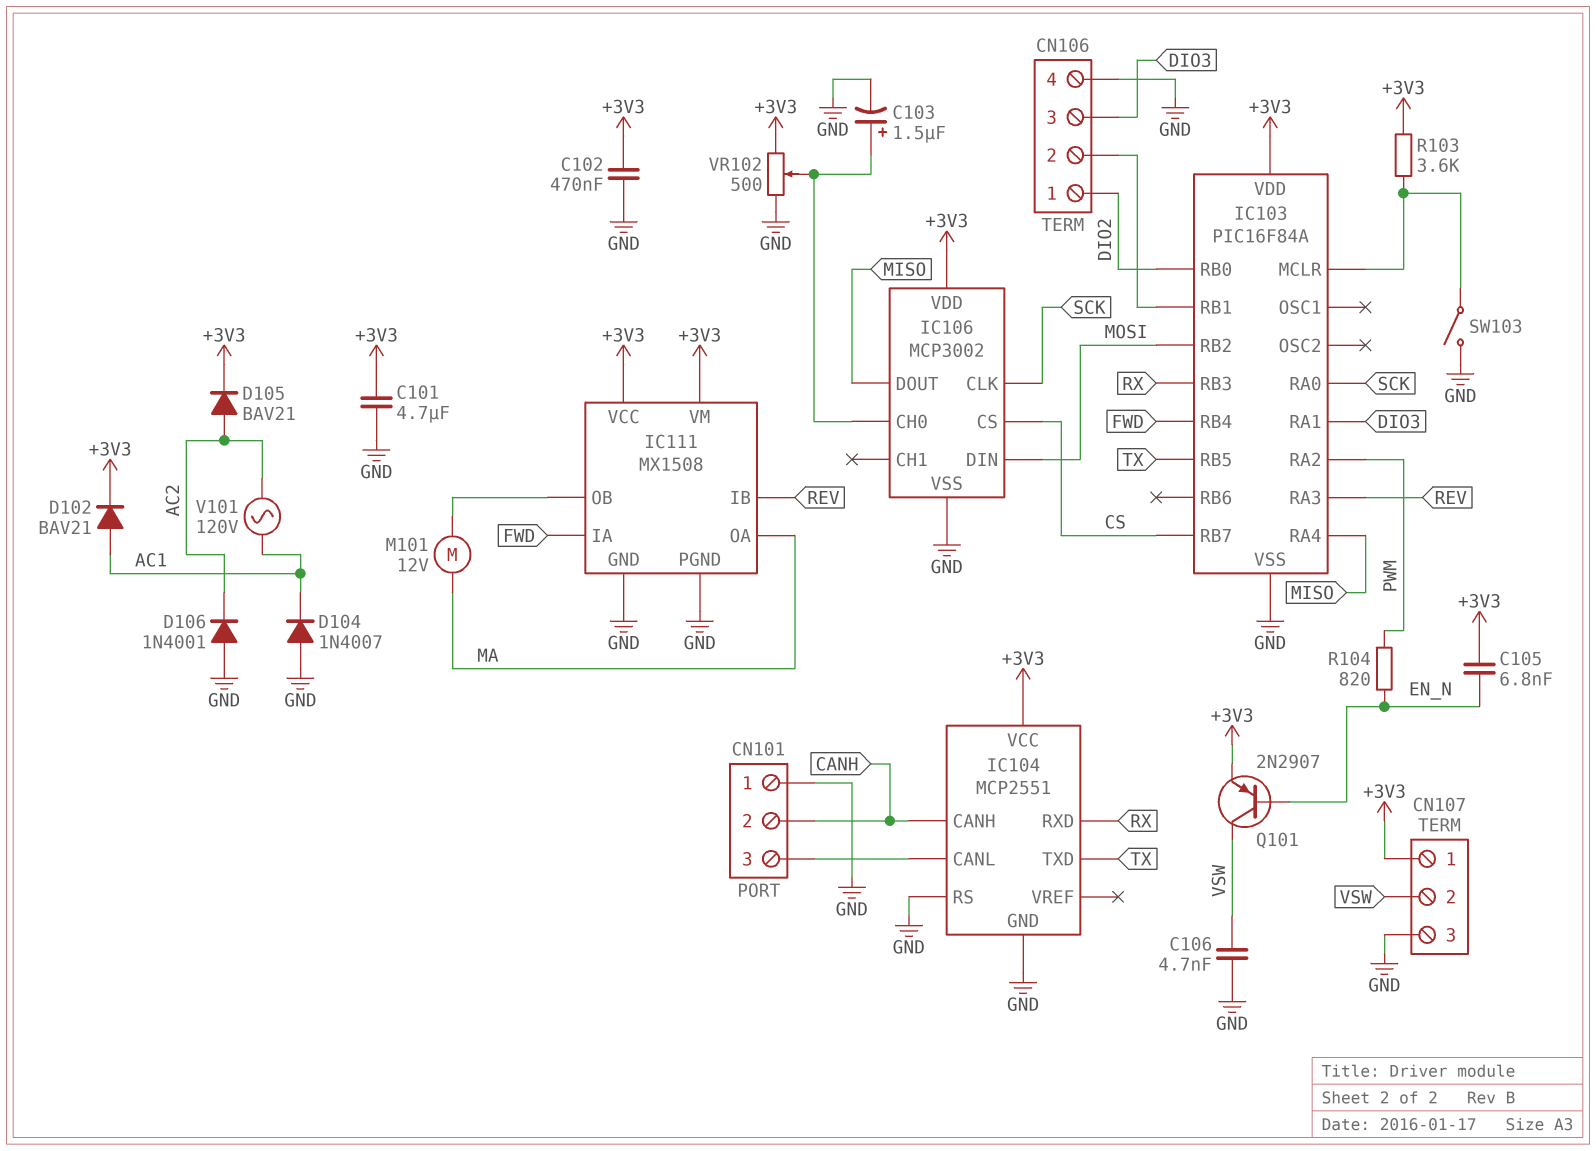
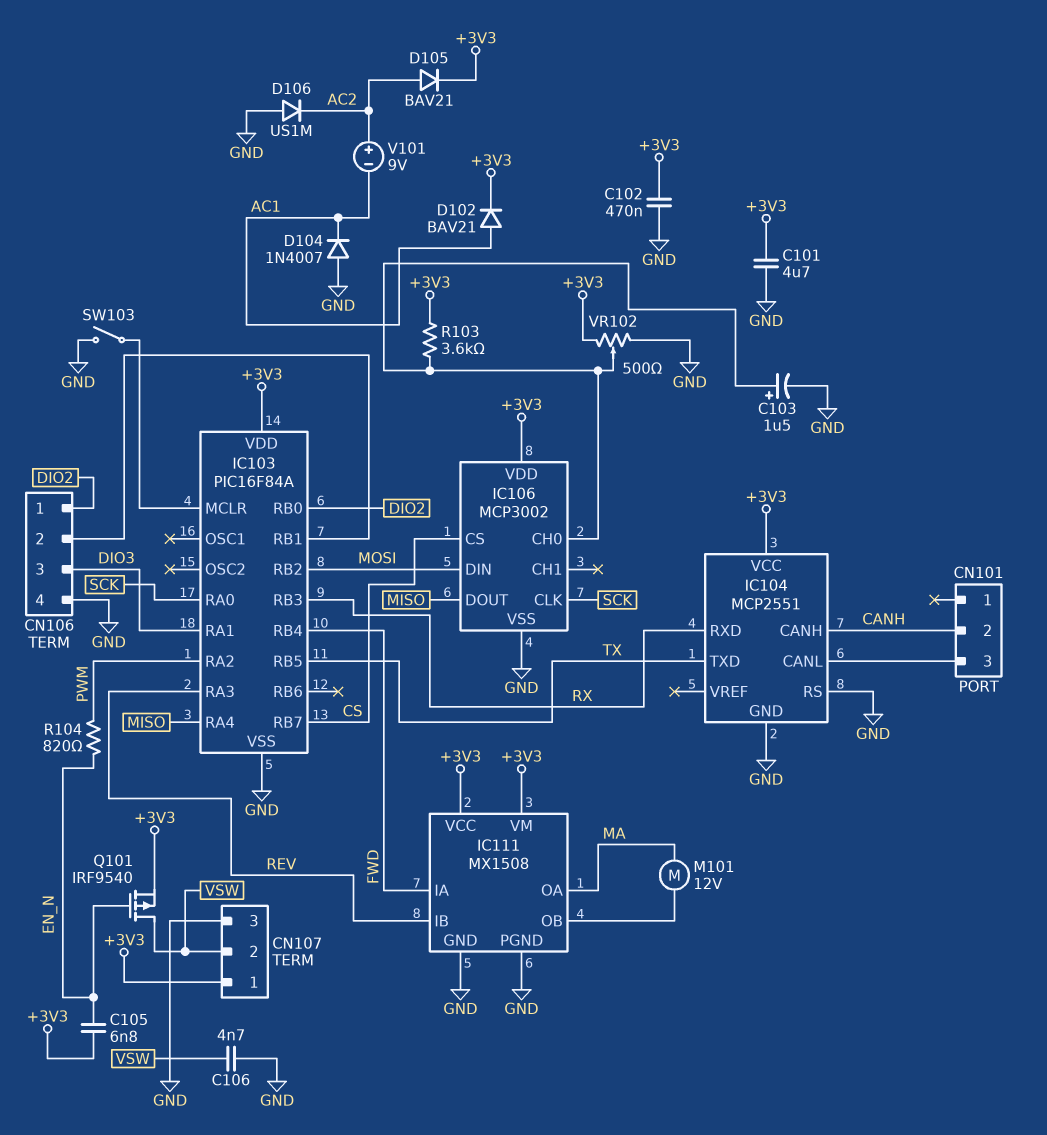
CN101 pin 1: GND -> none
D106: diode 1N4001 (A GND, K AC2) -> diode US1M (A GND, K AC2)
Q101: PNP 2N2907 (B EN_N, C VSW, E +3V3) -> PMOS IRF9540 (G EN_N, D VSW, S +3V3)
R103: 3.6k (+3V3, IC103/MCLR) -> 3.6k (+3V3, IC106/CH0)
V101: AC 120V (AC1, AC2) -> 9V (plus AC2, minus AC1)

